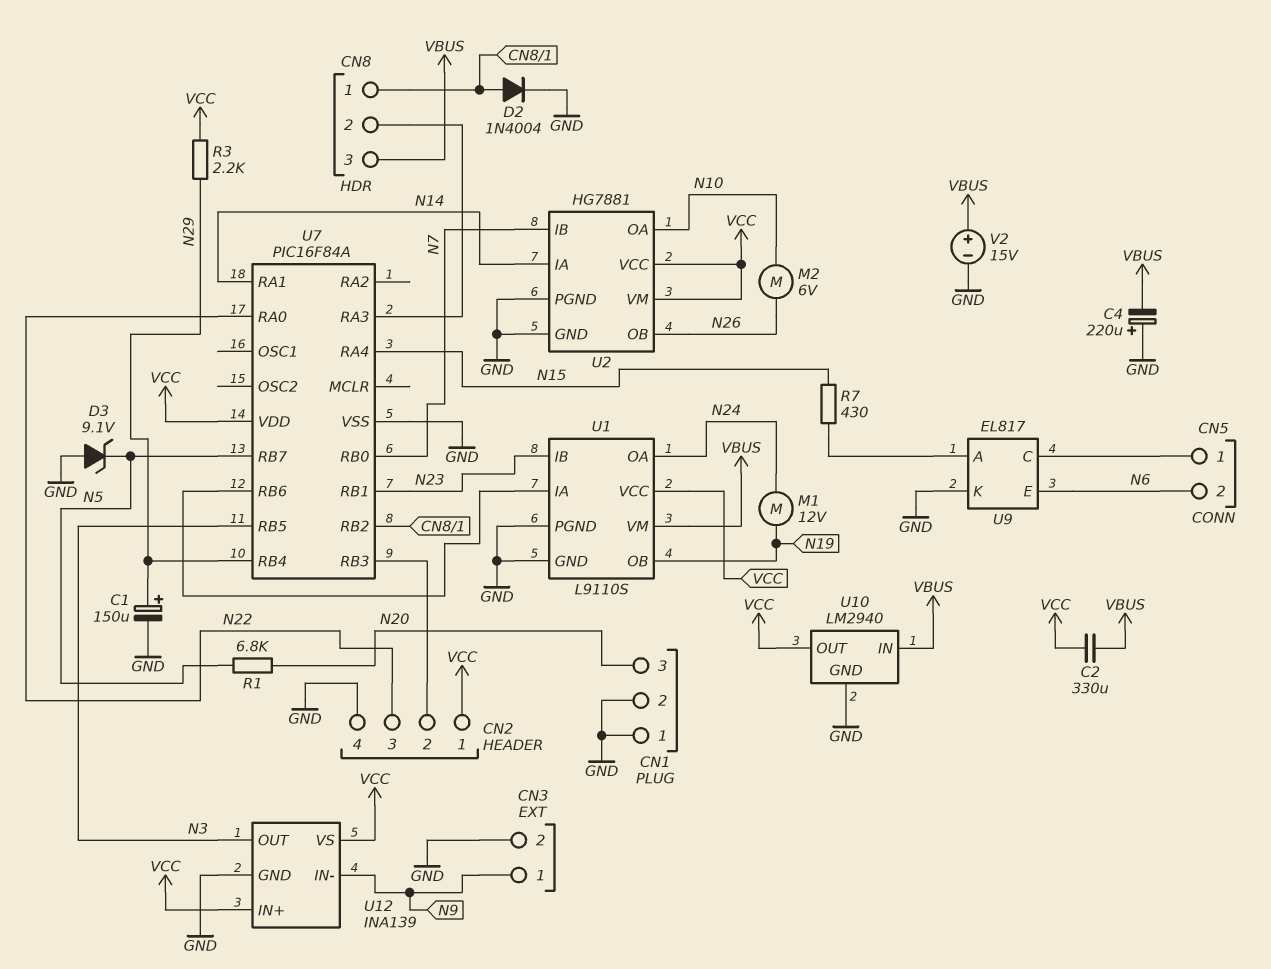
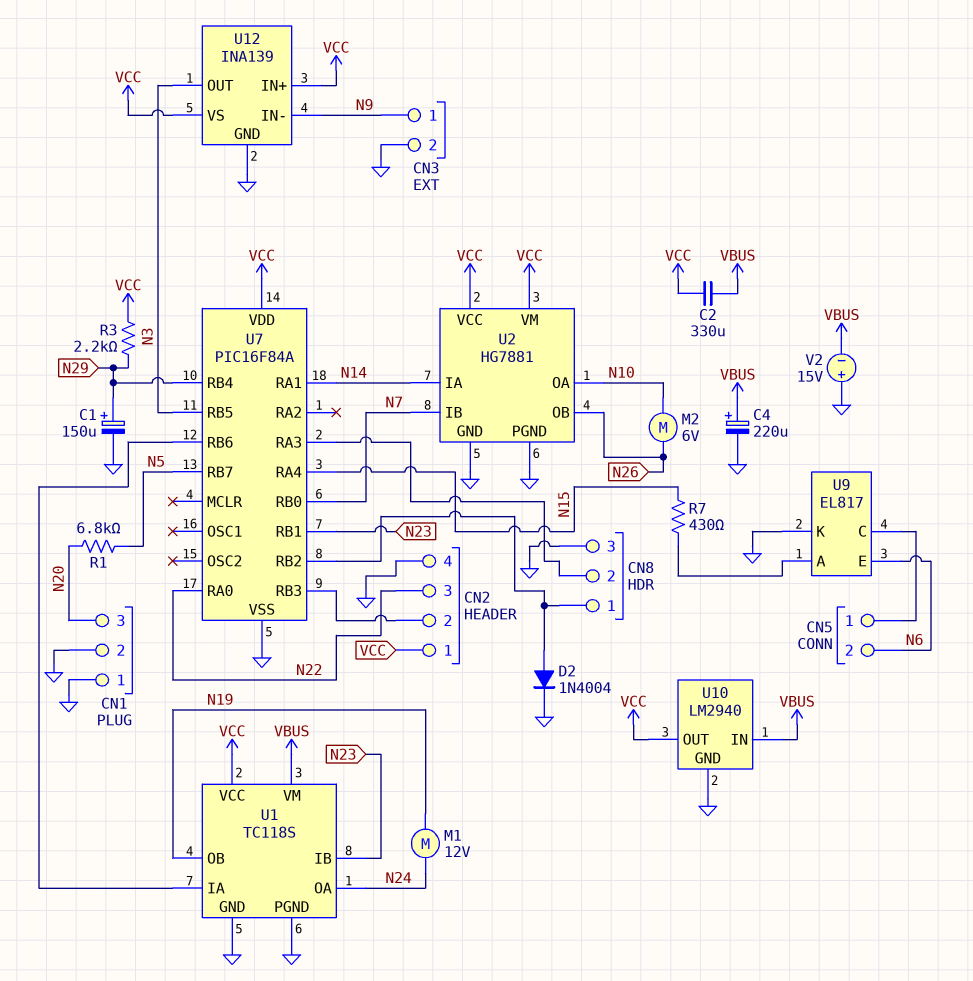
C4: 220uF (plus GND, minus VBUS) -> 220uF (plus VBUS, minus GND)
CN8 pin 3: VBUS -> GND
D3: zener 9.1V (A GND, K N5) -> none
U1: L9110S -> TC118S
V2: 15V (plus VBUS, minus GND) -> 15V (plus GND, minus VBUS)

